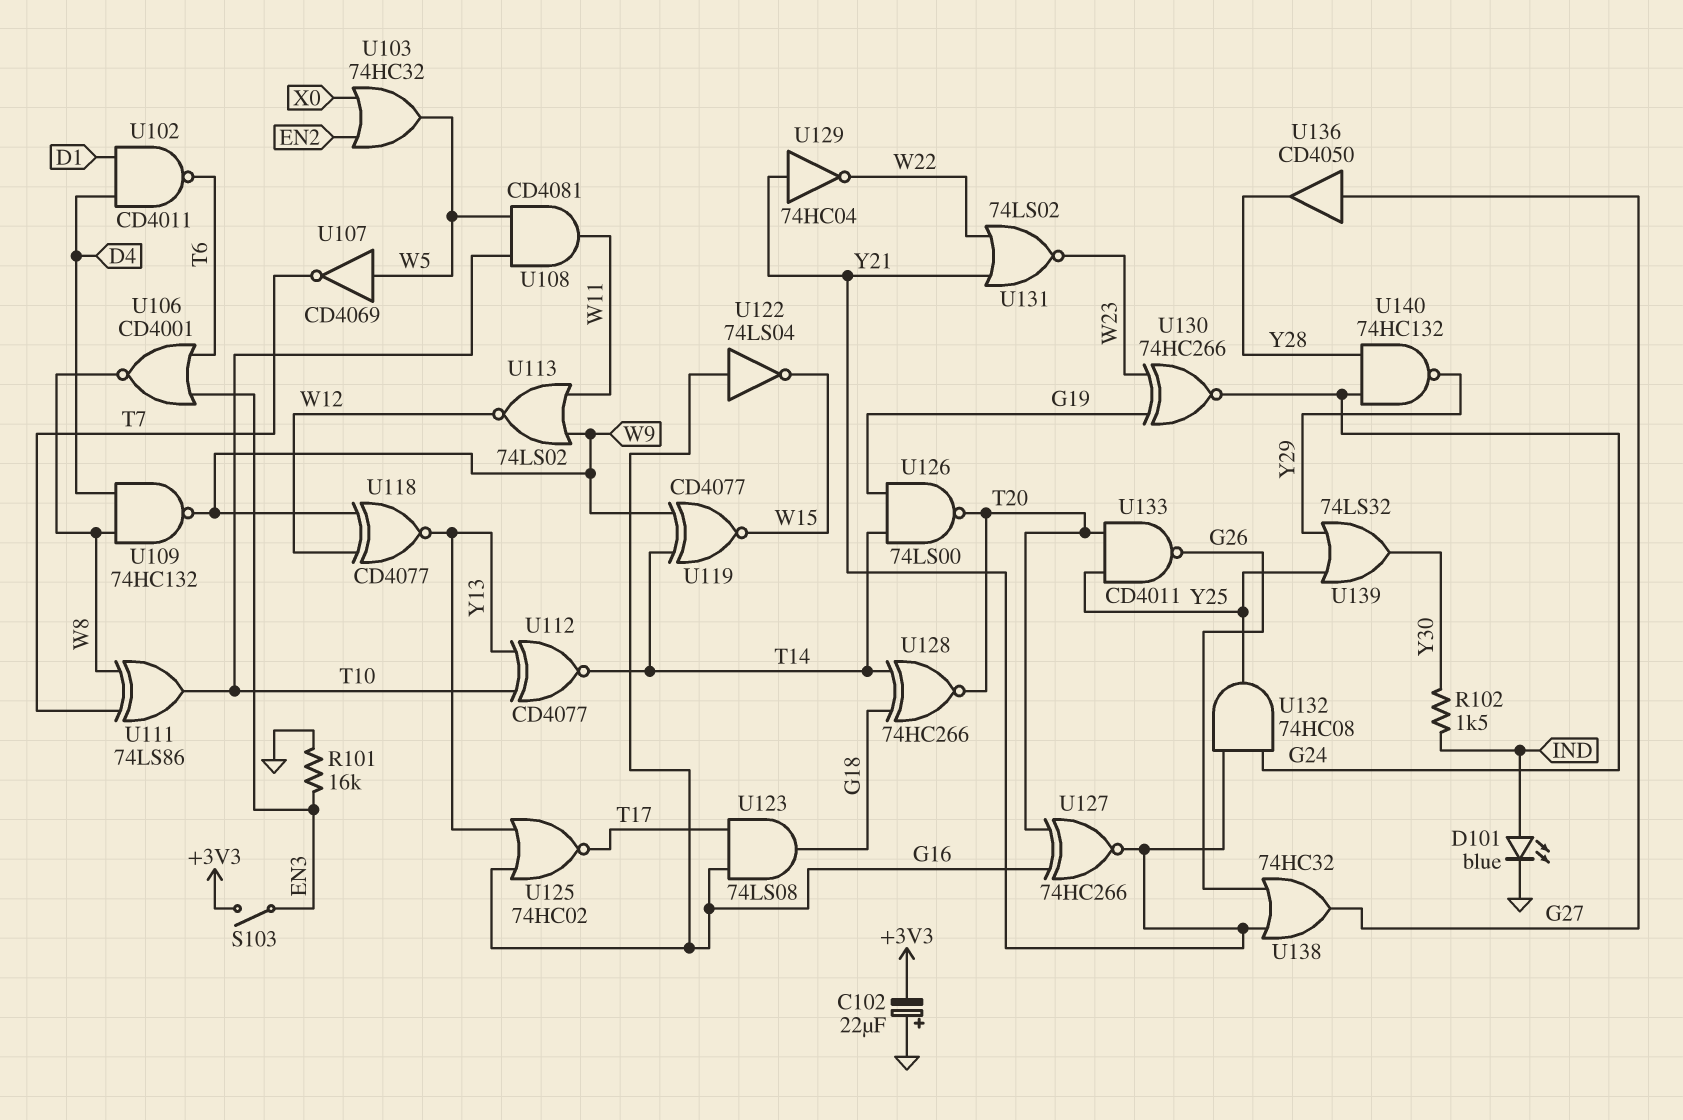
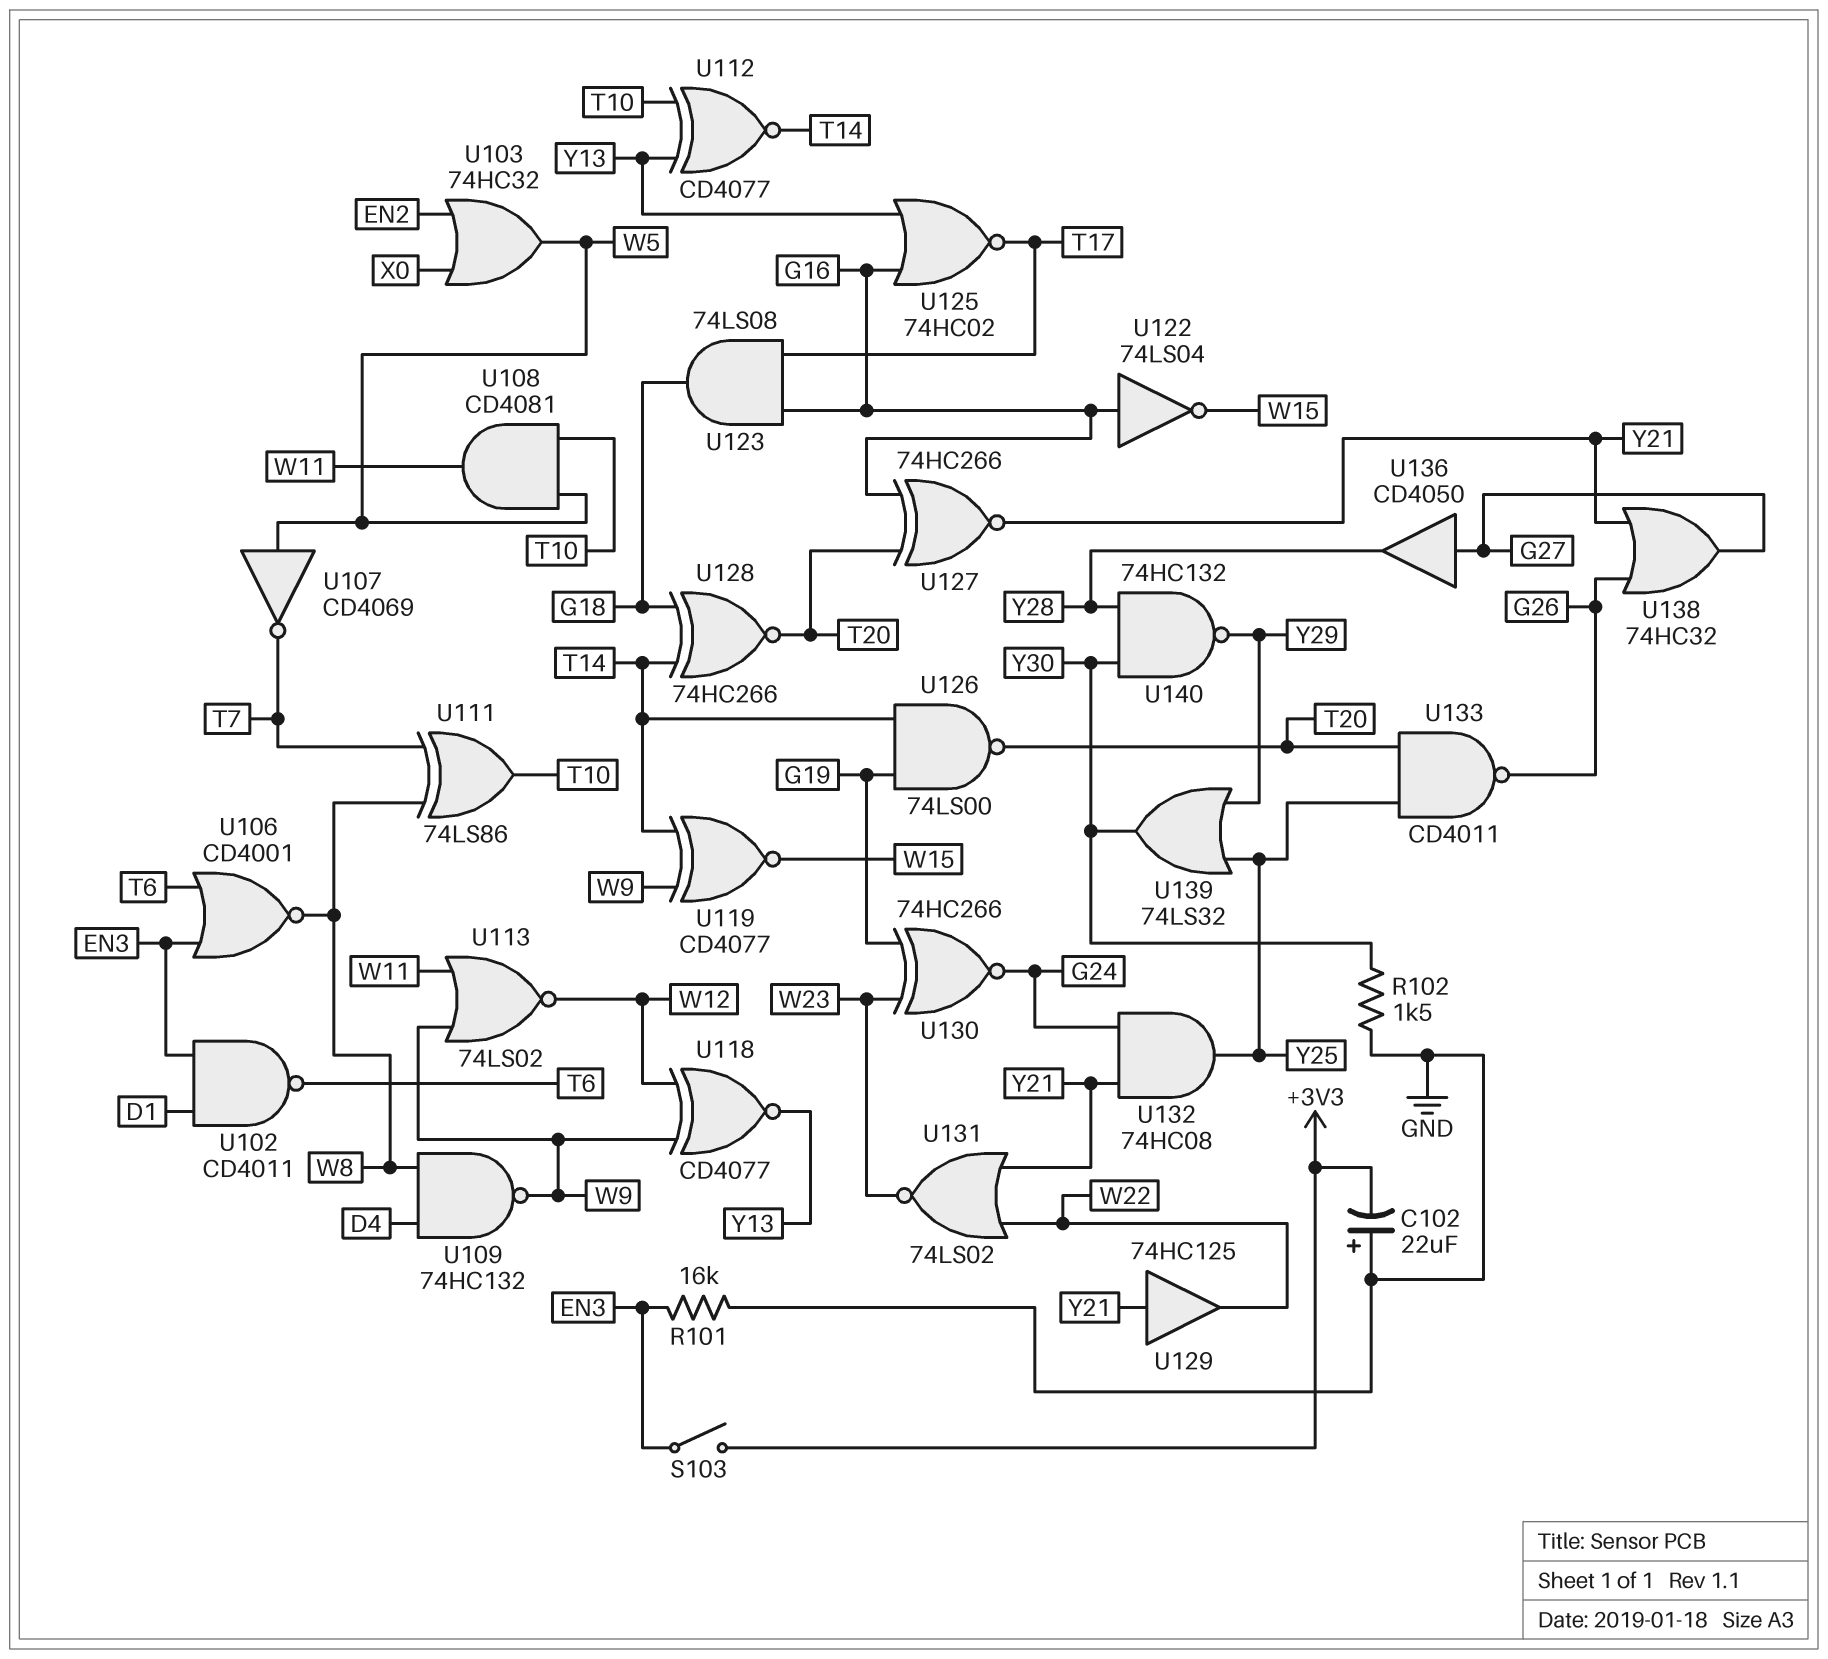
D101: LED blue (A IND, K GND) -> none
R102: 1.5k (IND, Y30) -> 1.5k (GND, Y30)
U102: NAND CD4011 (in D1, in D4, out T6) -> NAND CD4011 (in D1, in EN3, out T6)
U129: NOT 74HC04 (in Y21, out W22) -> buffer 74HC125 (in Y21, out W22)
U140: NAND 74HC132 (in G24, in Y28, out Y29) -> NAND 74HC132 (in Y28, in Y30, out Y29)

